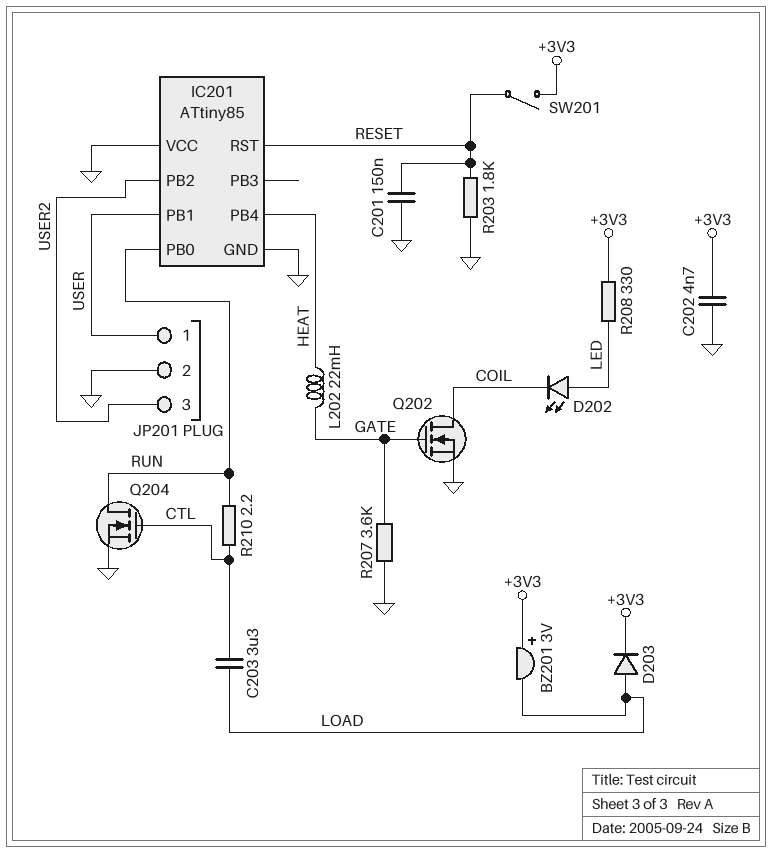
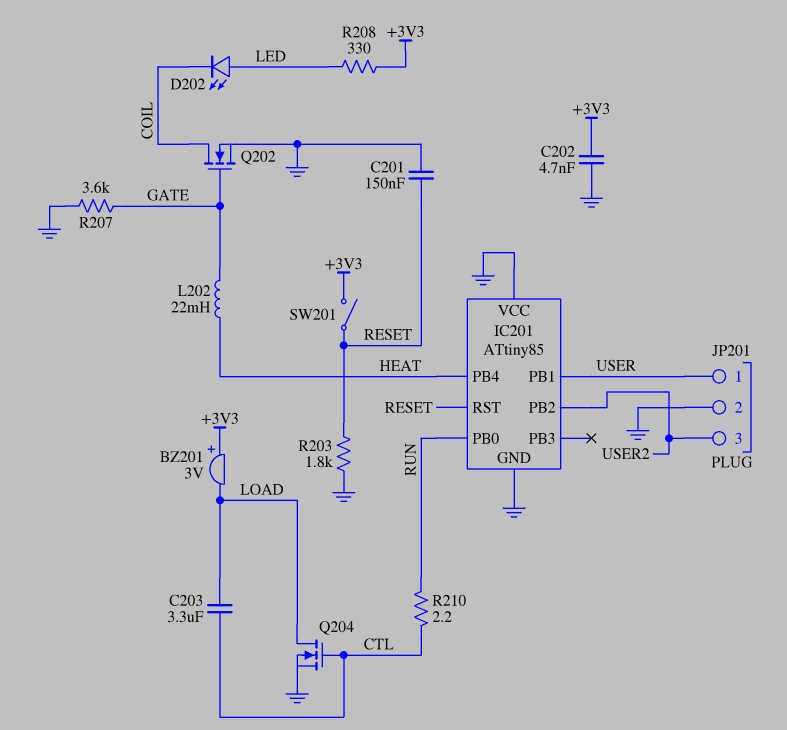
D203: diode (A LOAD, K +3V3) -> none
Q204: NMOS (G CTL, D RUN, S GND) -> NMOS (G CTL, D LOAD, S GND)

